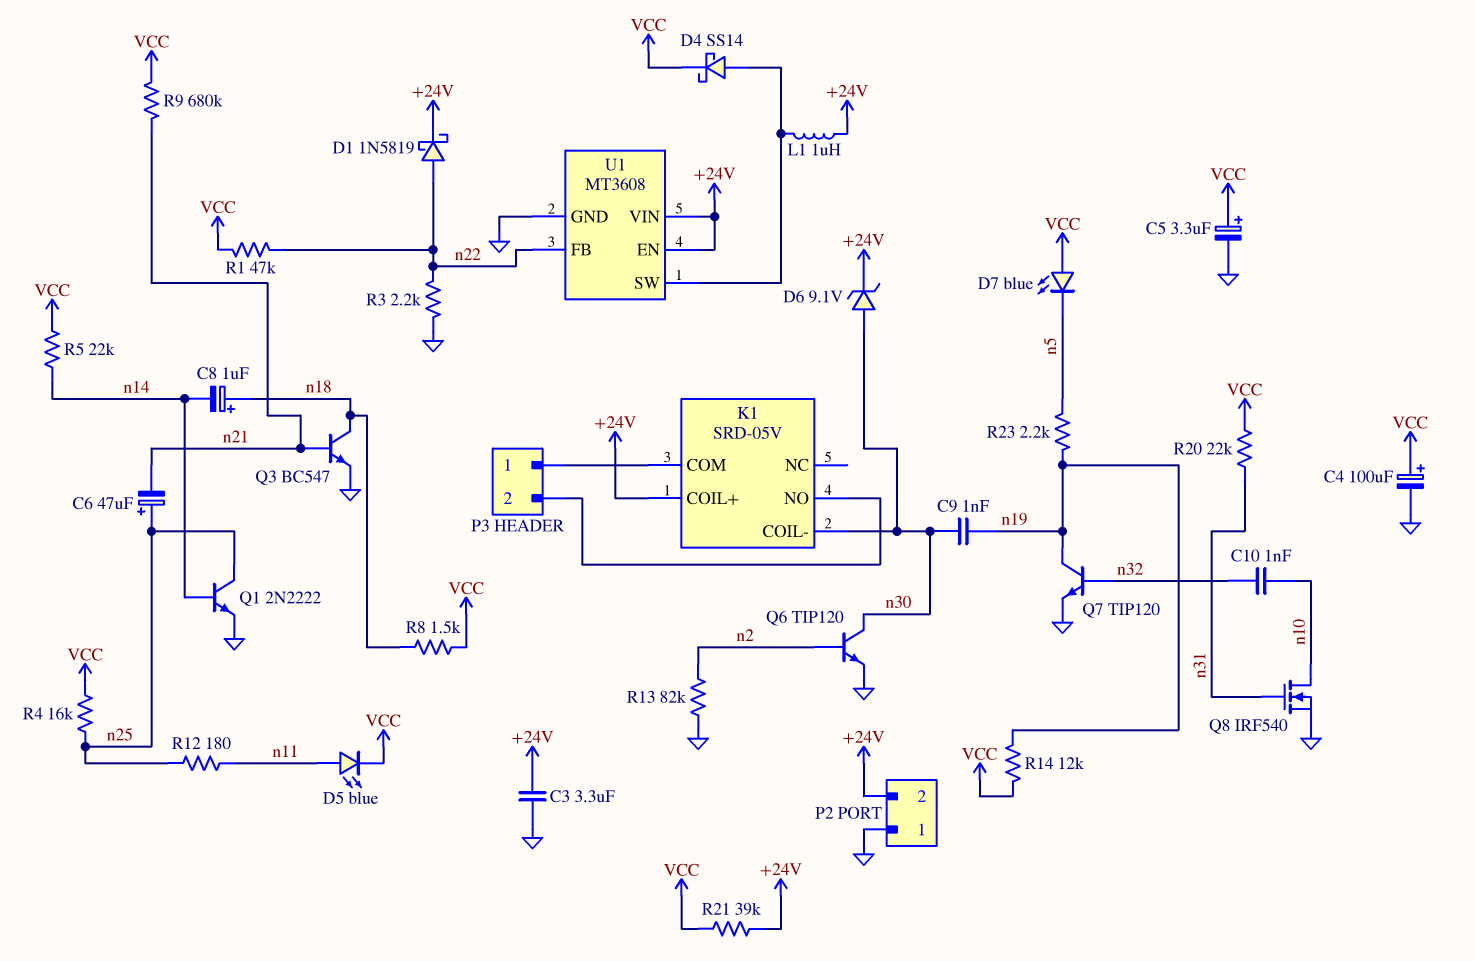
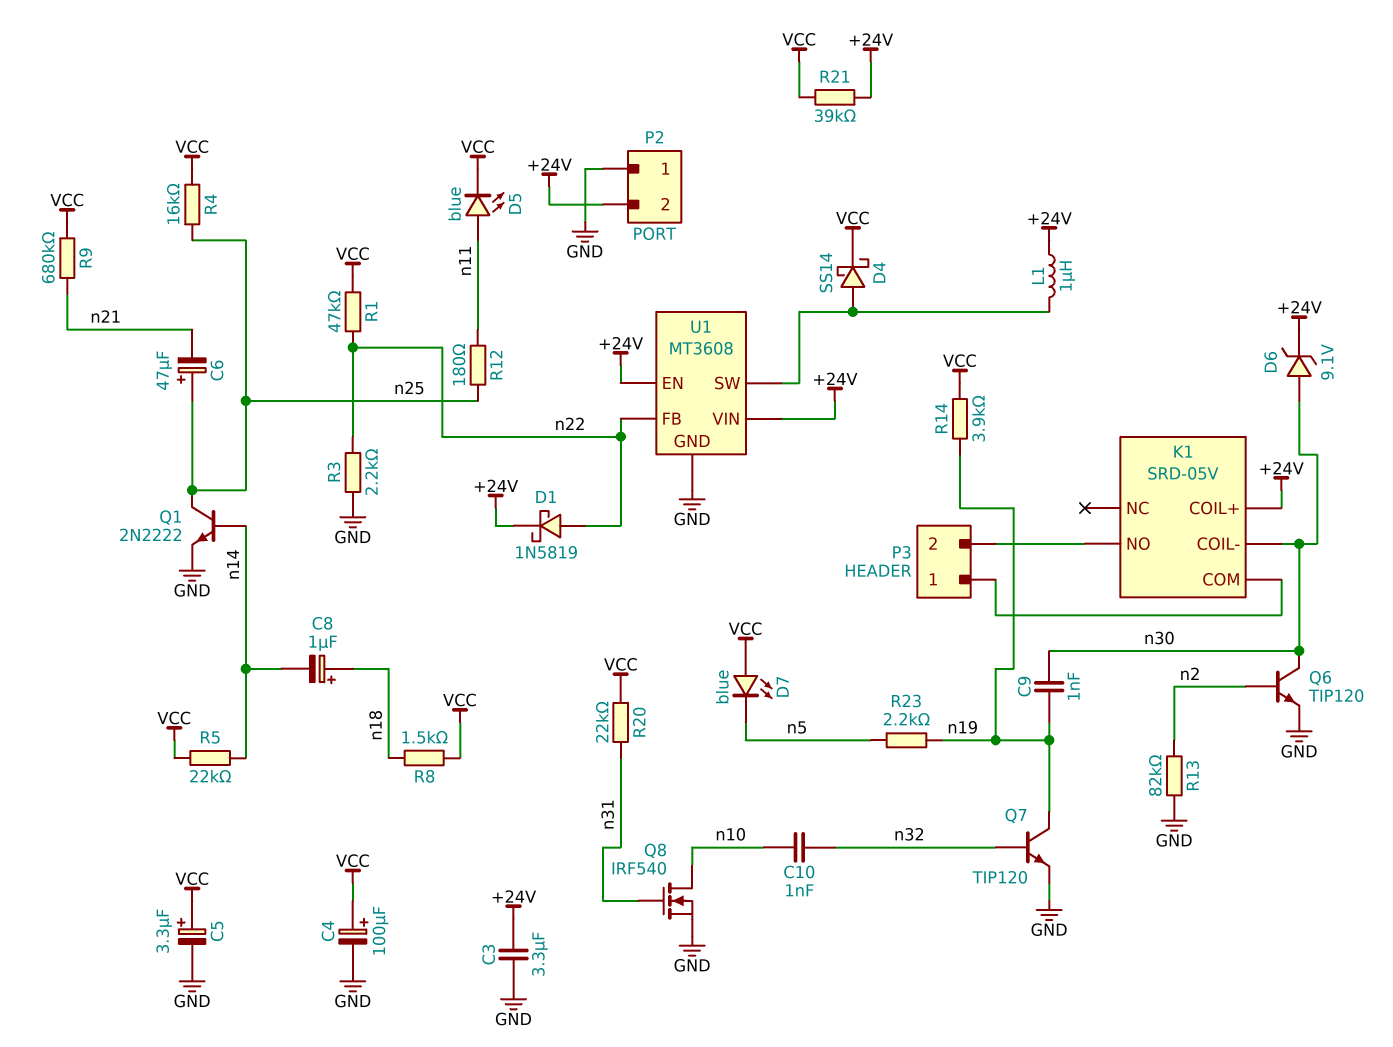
Q3: NPN BC547 (B n21, C n18, E GND) -> none
R14: 12k (VCC, n19) -> 3.9k (VCC, n19)

